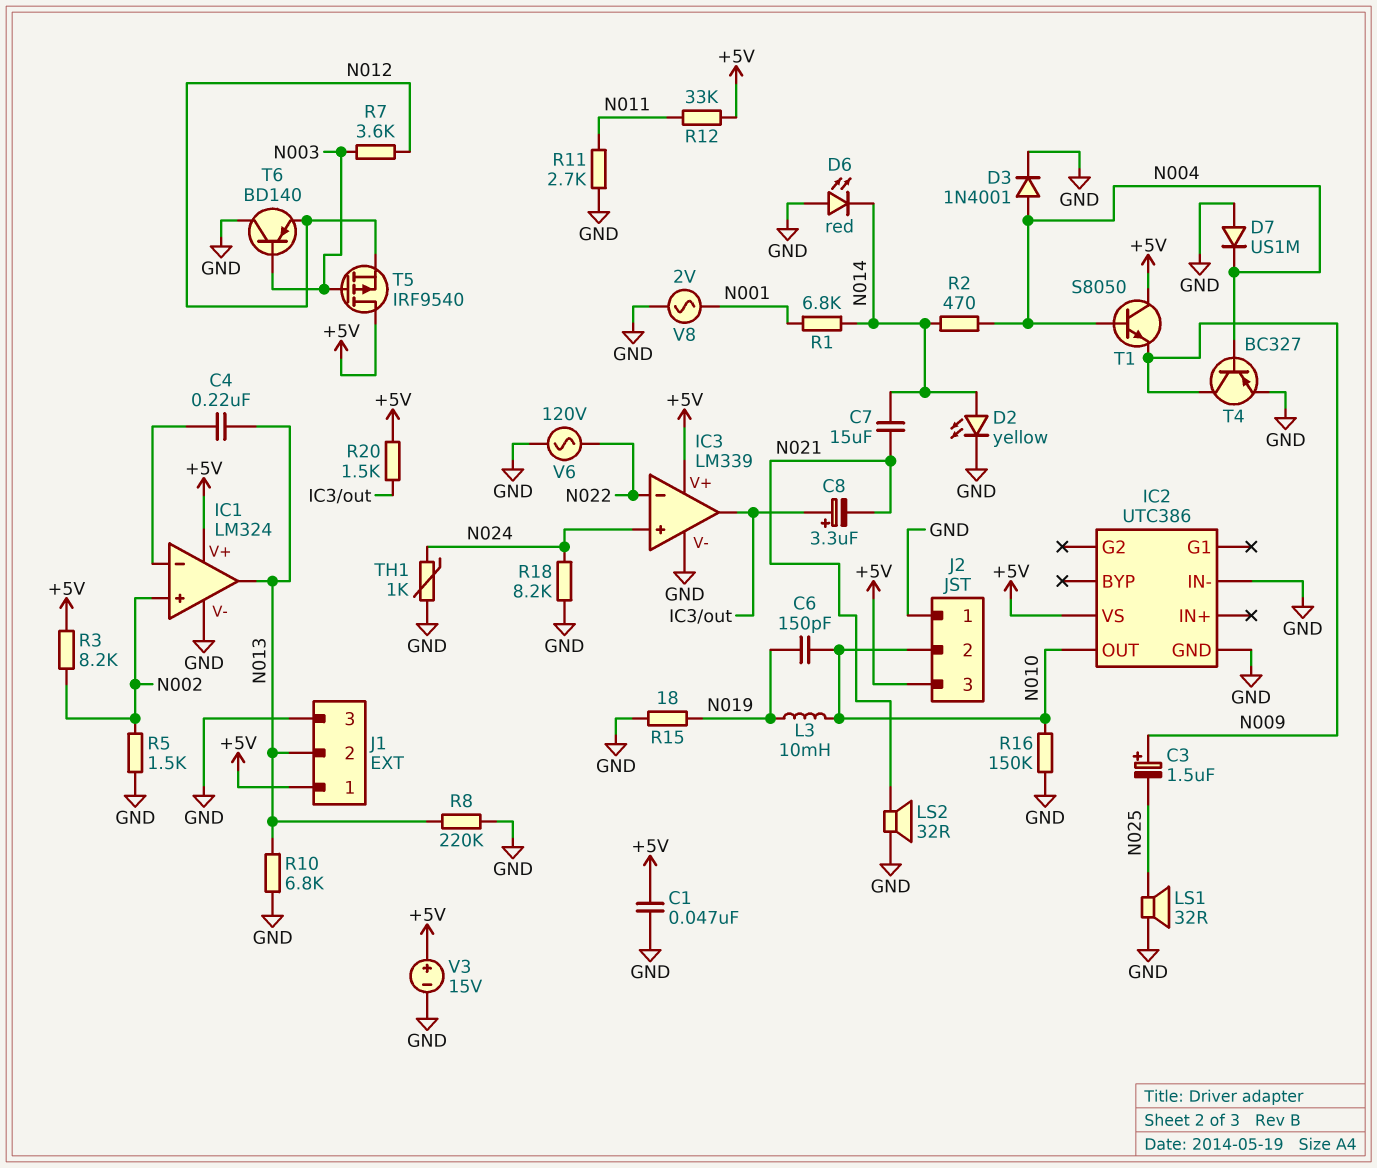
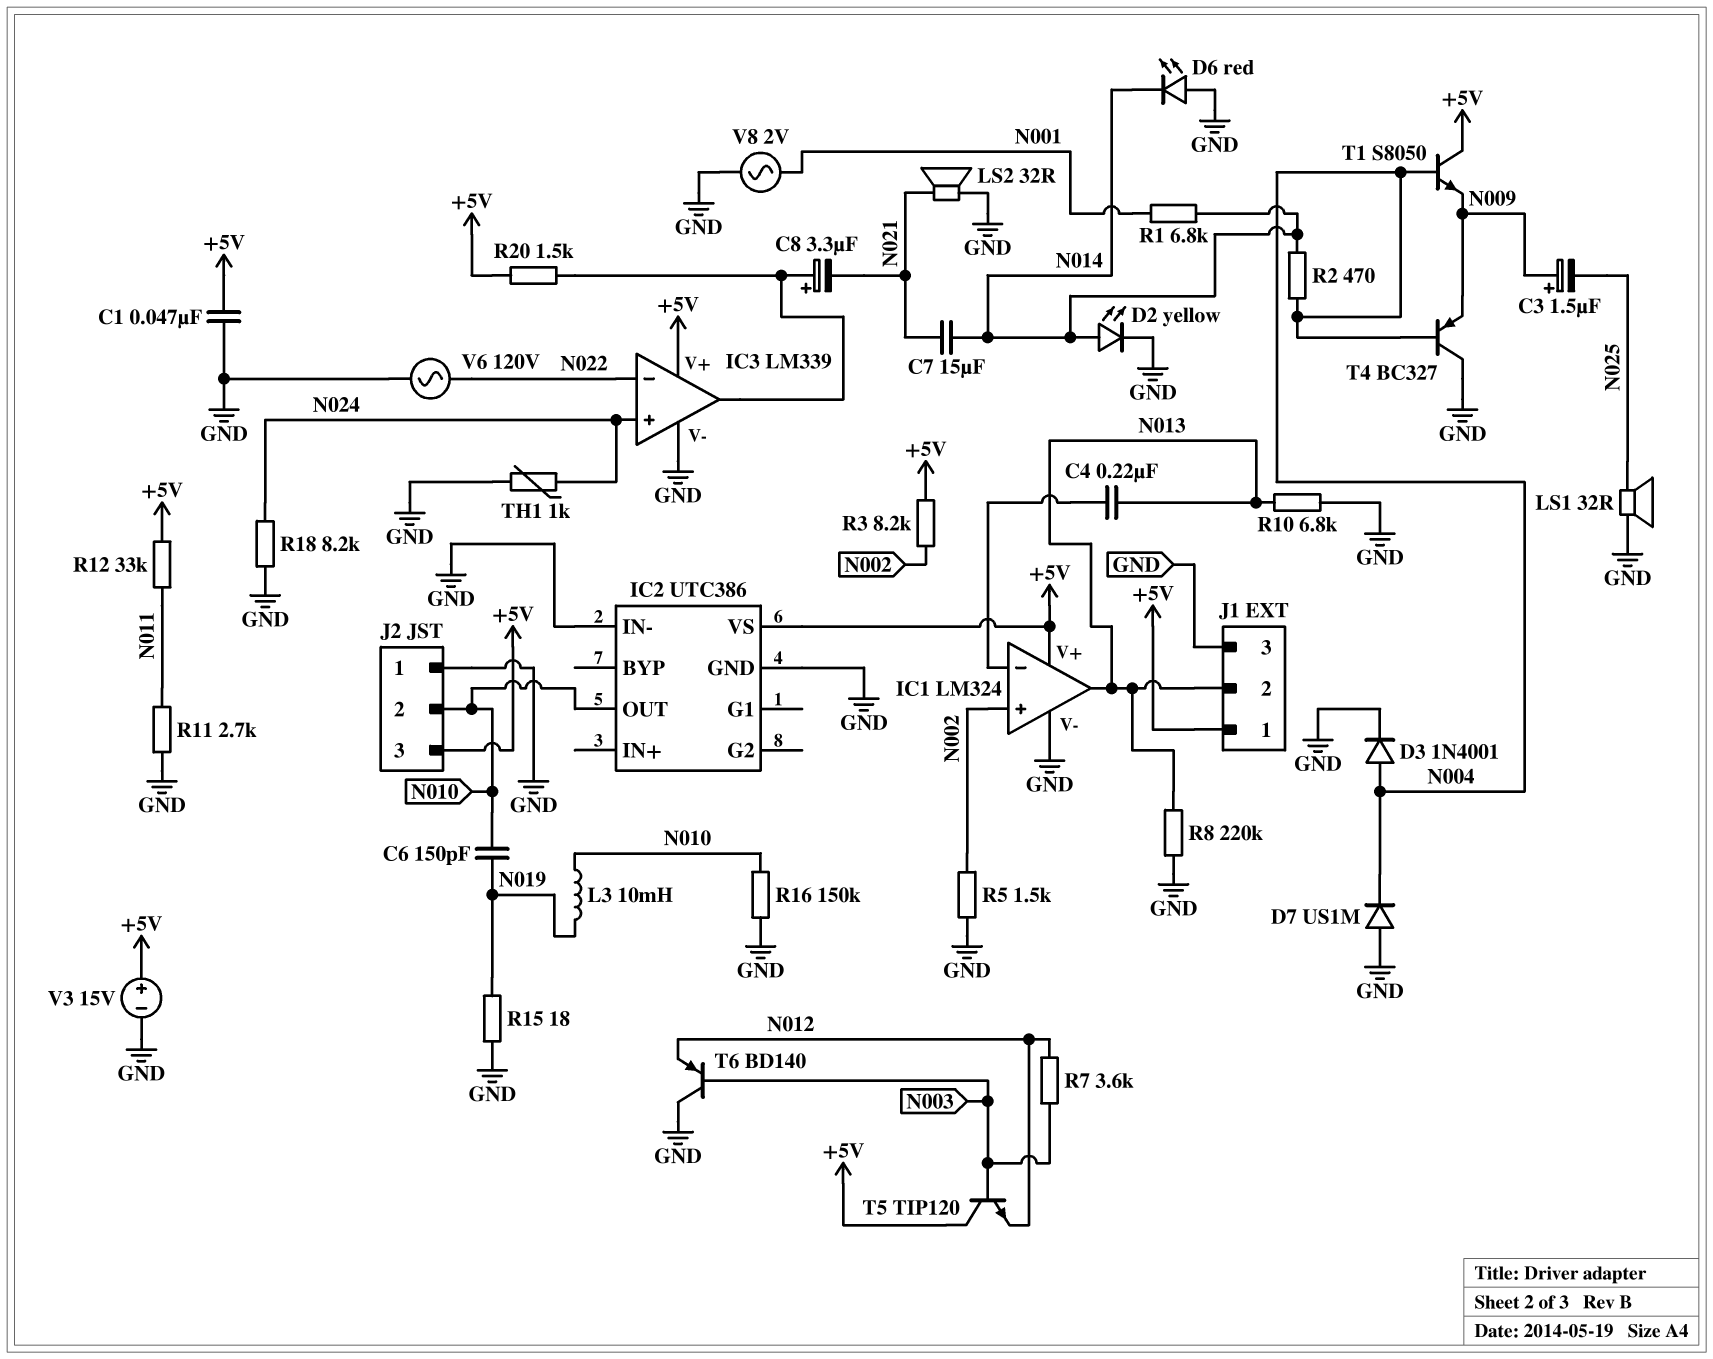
T4: PNP BC327 (B N004, C N009, E GND) -> PNP BC327 (B N004, C GND, E N009)
T5: PMOS IRF9540 (G N003, D +5V, S N012) -> NPN TIP120 (B N003, C +5V, E N012)

